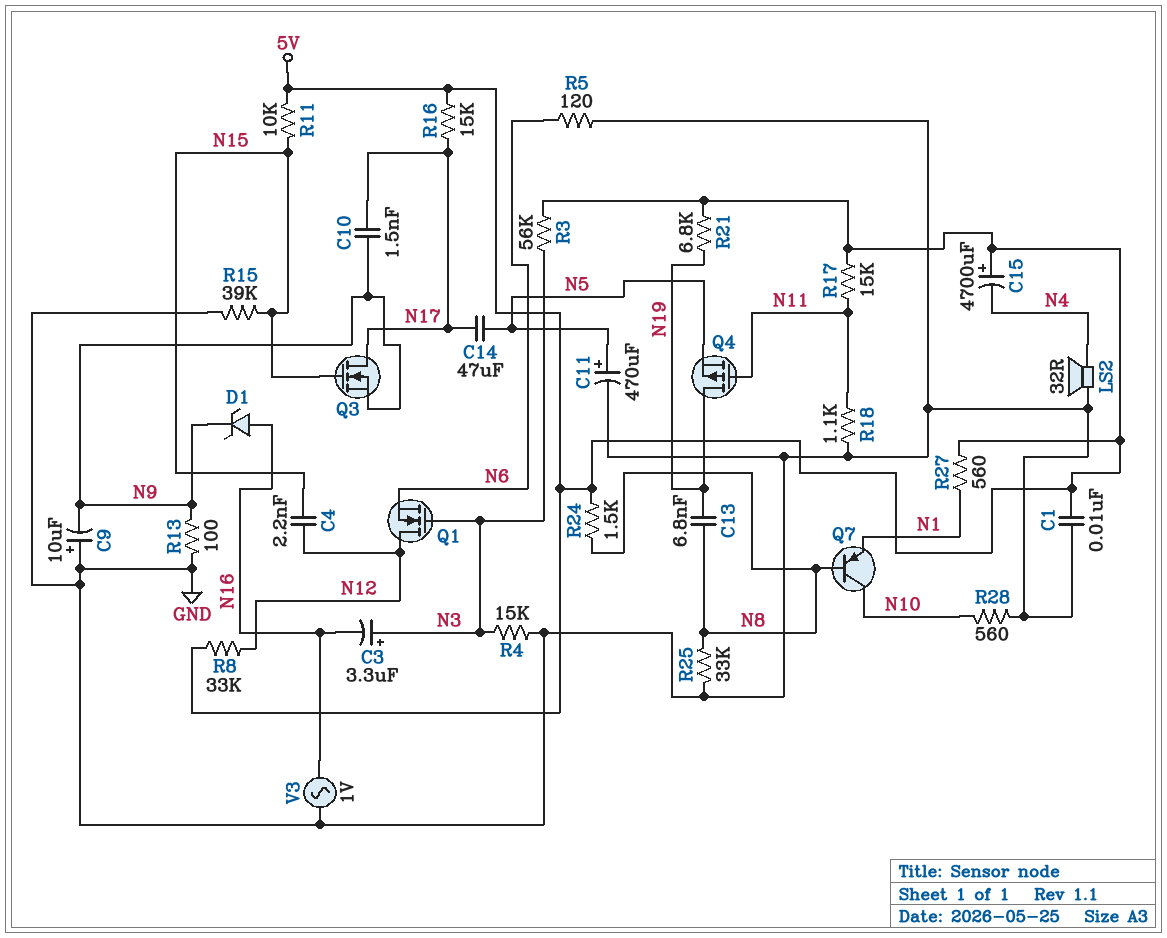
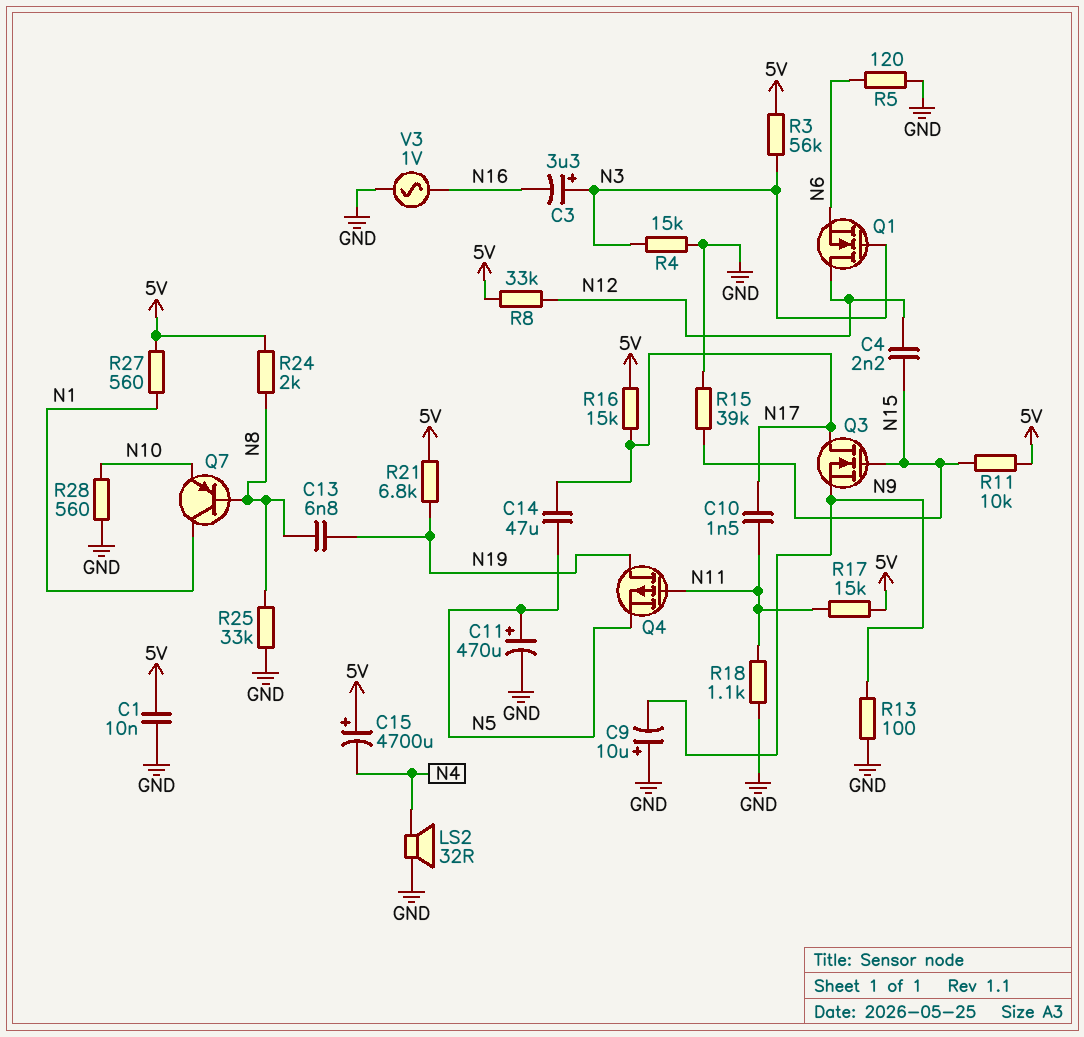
C10: 1.5nF (N9, N17) -> 1.5nF (N11, N17)
D1: zener (A N16, K N9) -> none
Q7: PNP (B N8, C N10, E N1) -> PNP (B N8, C N1, E N10)
R24: 1.5k (5V, N8) -> 2k (5V, N8)

